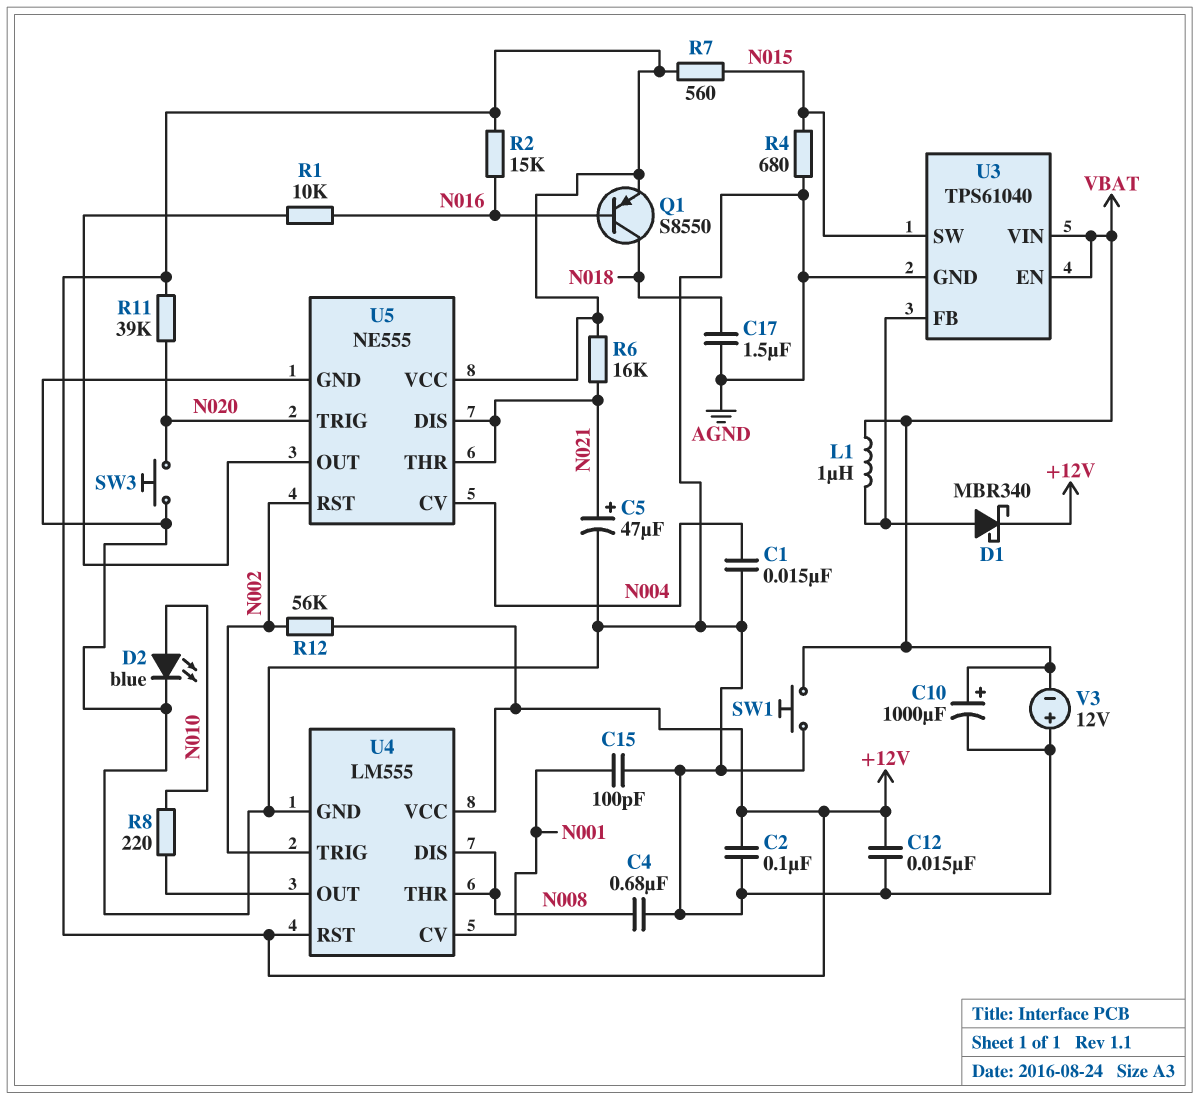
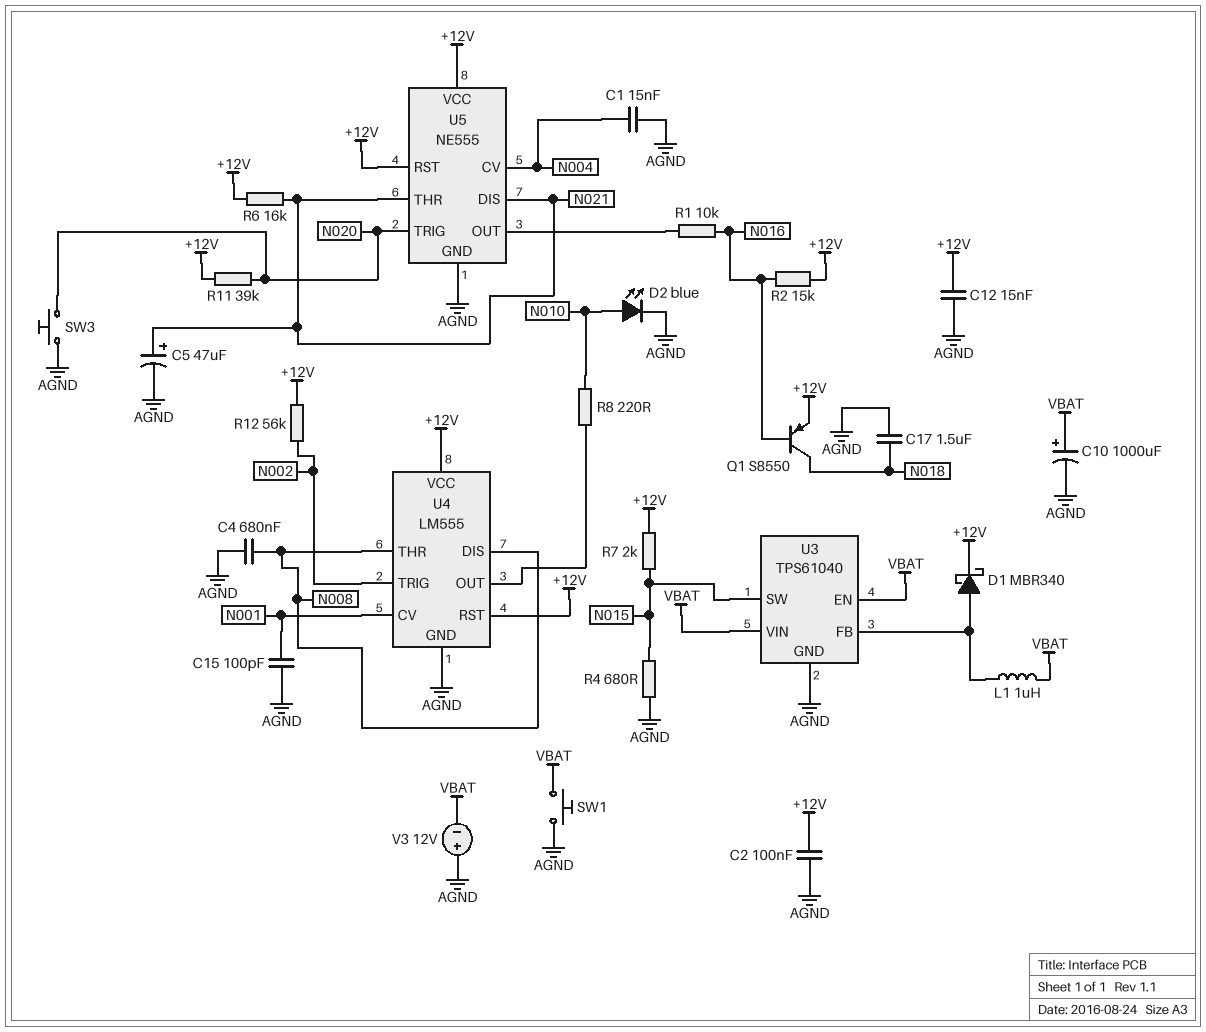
R7: 560 (+12V, N015) -> 2k (+12V, N015)
U5 pin RST: N002 -> +12V

